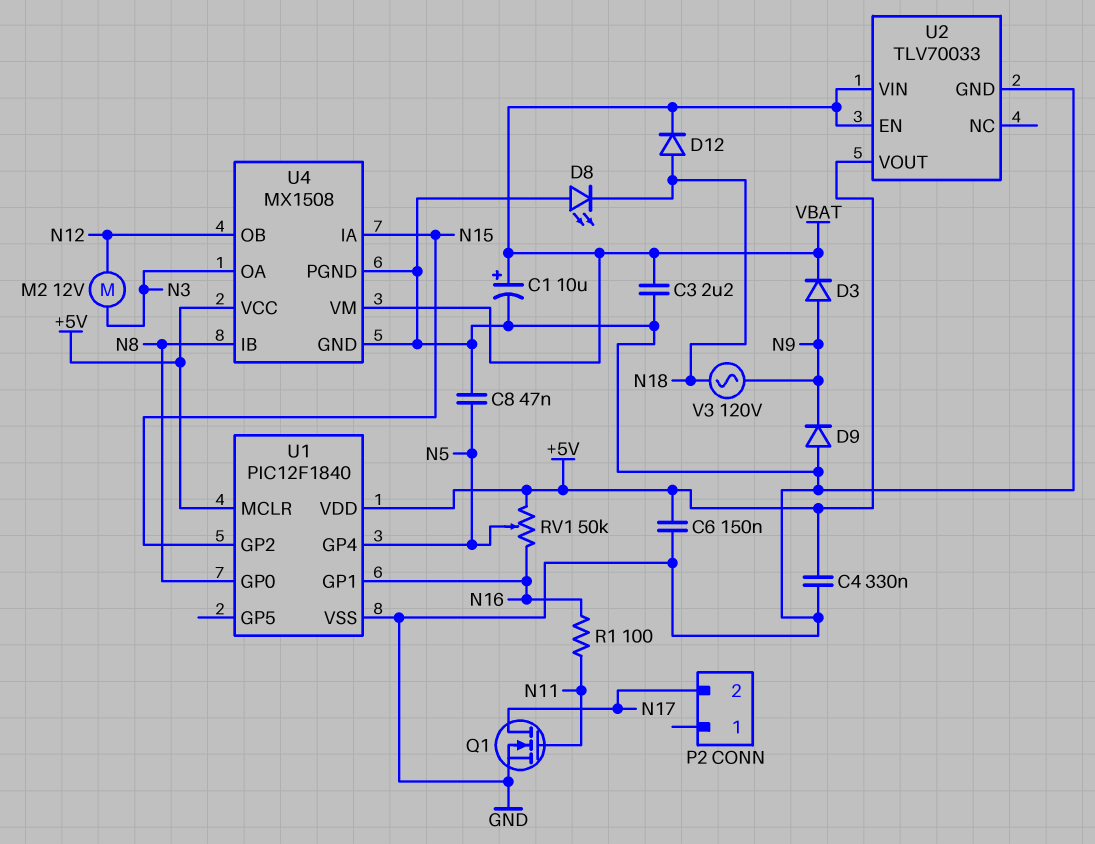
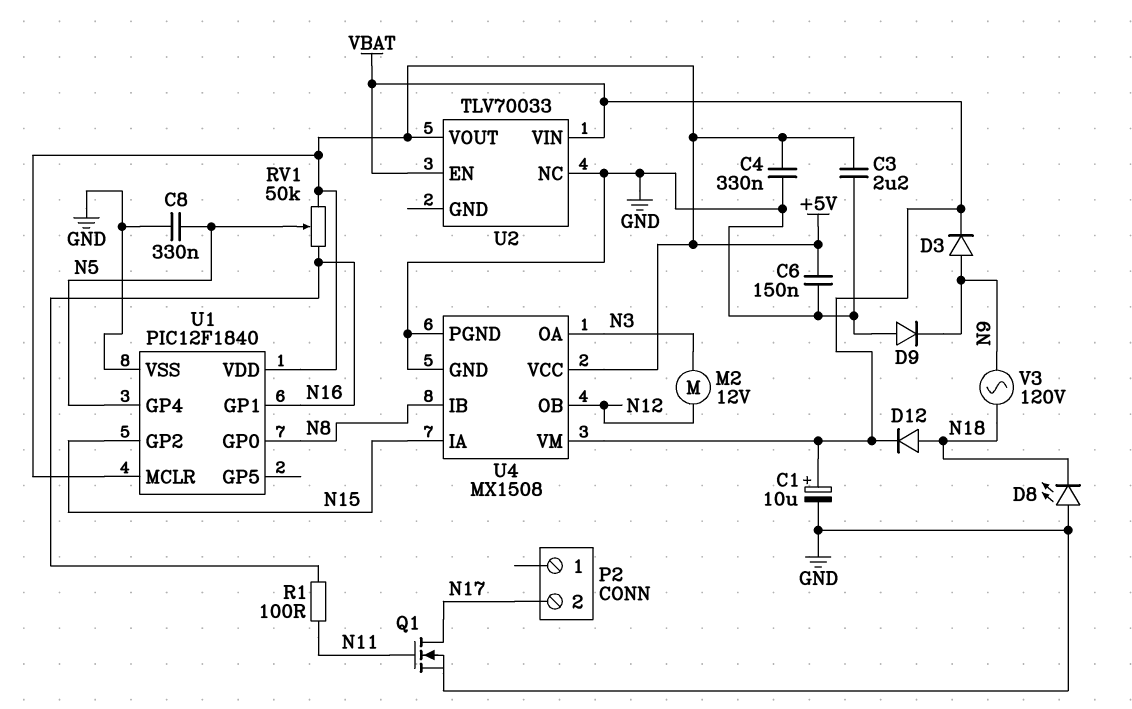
C3: 2.2uF (GND, VBAT) -> 2.2uF (+5V, GND)
C8: 47nF (GND, N5) -> 330nF (GND, N5)
U2 pin GND: GND -> none
U2 pin NC: none -> GND

